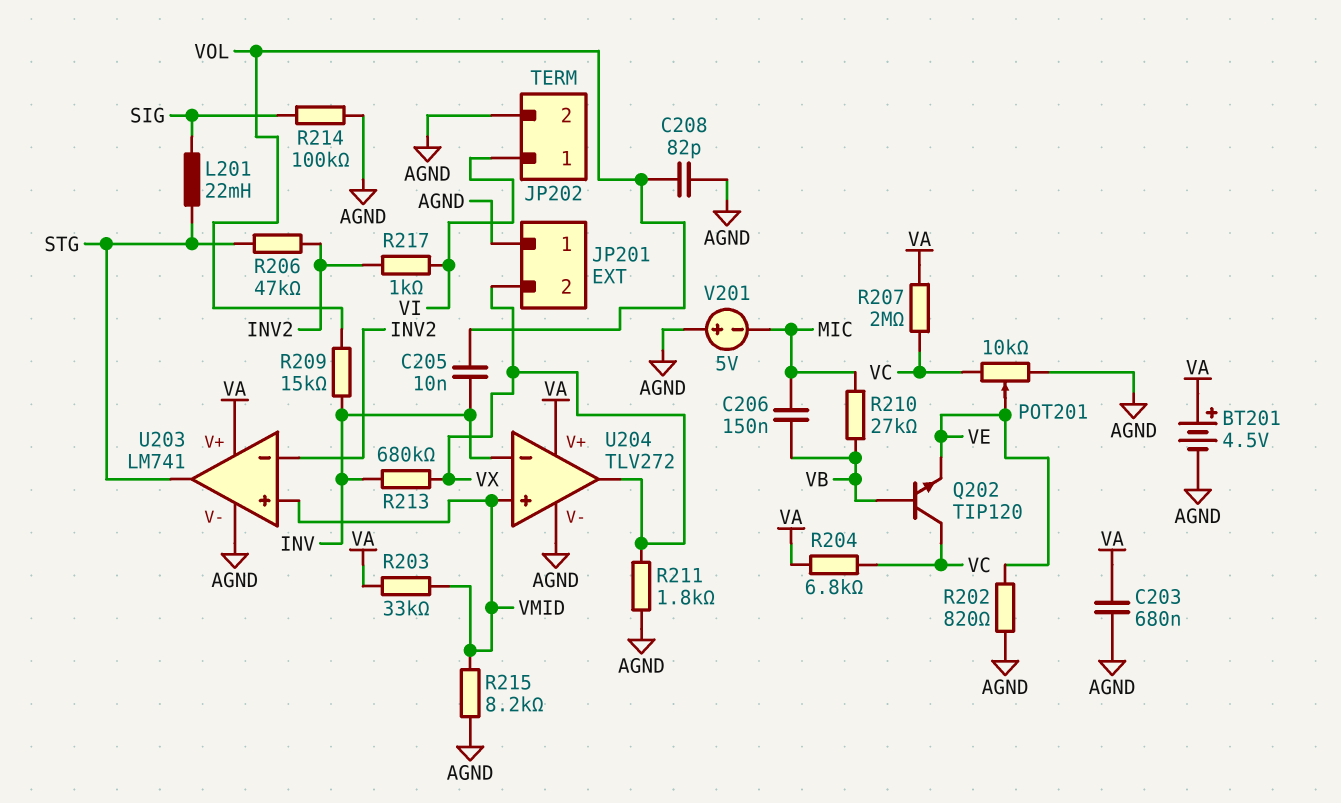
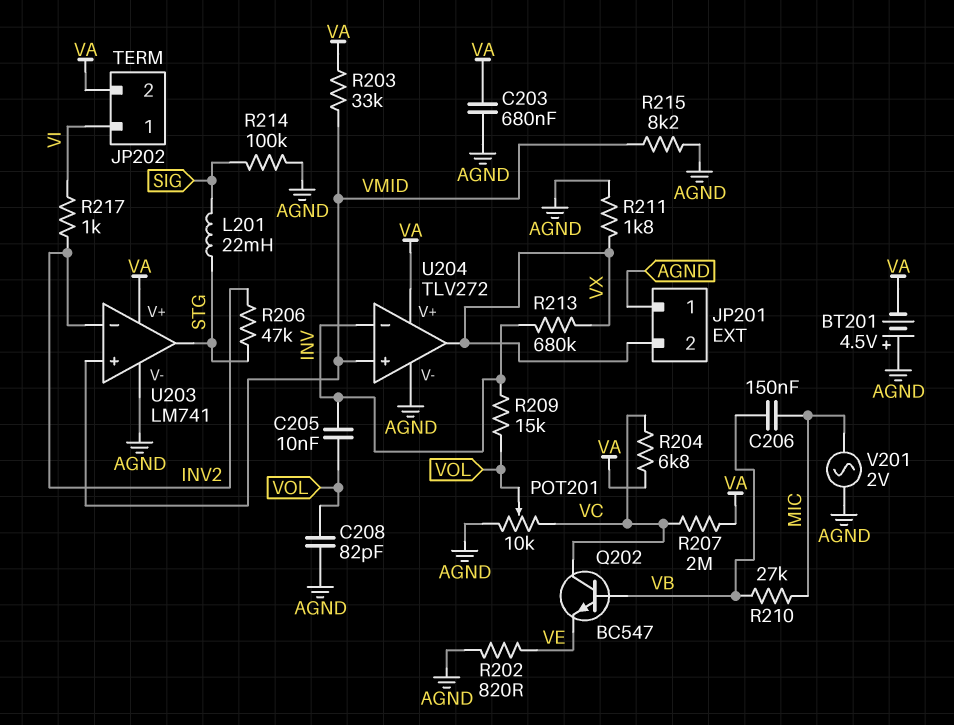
BT201: 4.5V (plus VA, minus AGND) -> 4.5V (plus AGND, minus VA)
JP202 pin 2: AGND -> VA
POT201: 10k (AGND, VC, wiper VE) -> 10k (AGND, VC, wiper VOL)
Q202: NPN TIP120 (B VB, C VC, E VE) -> NPN BC547 (B VB, C VC, E VE)
V201: 5V (plus AGND, minus MIC) -> AC 2V (AGND, MIC)

